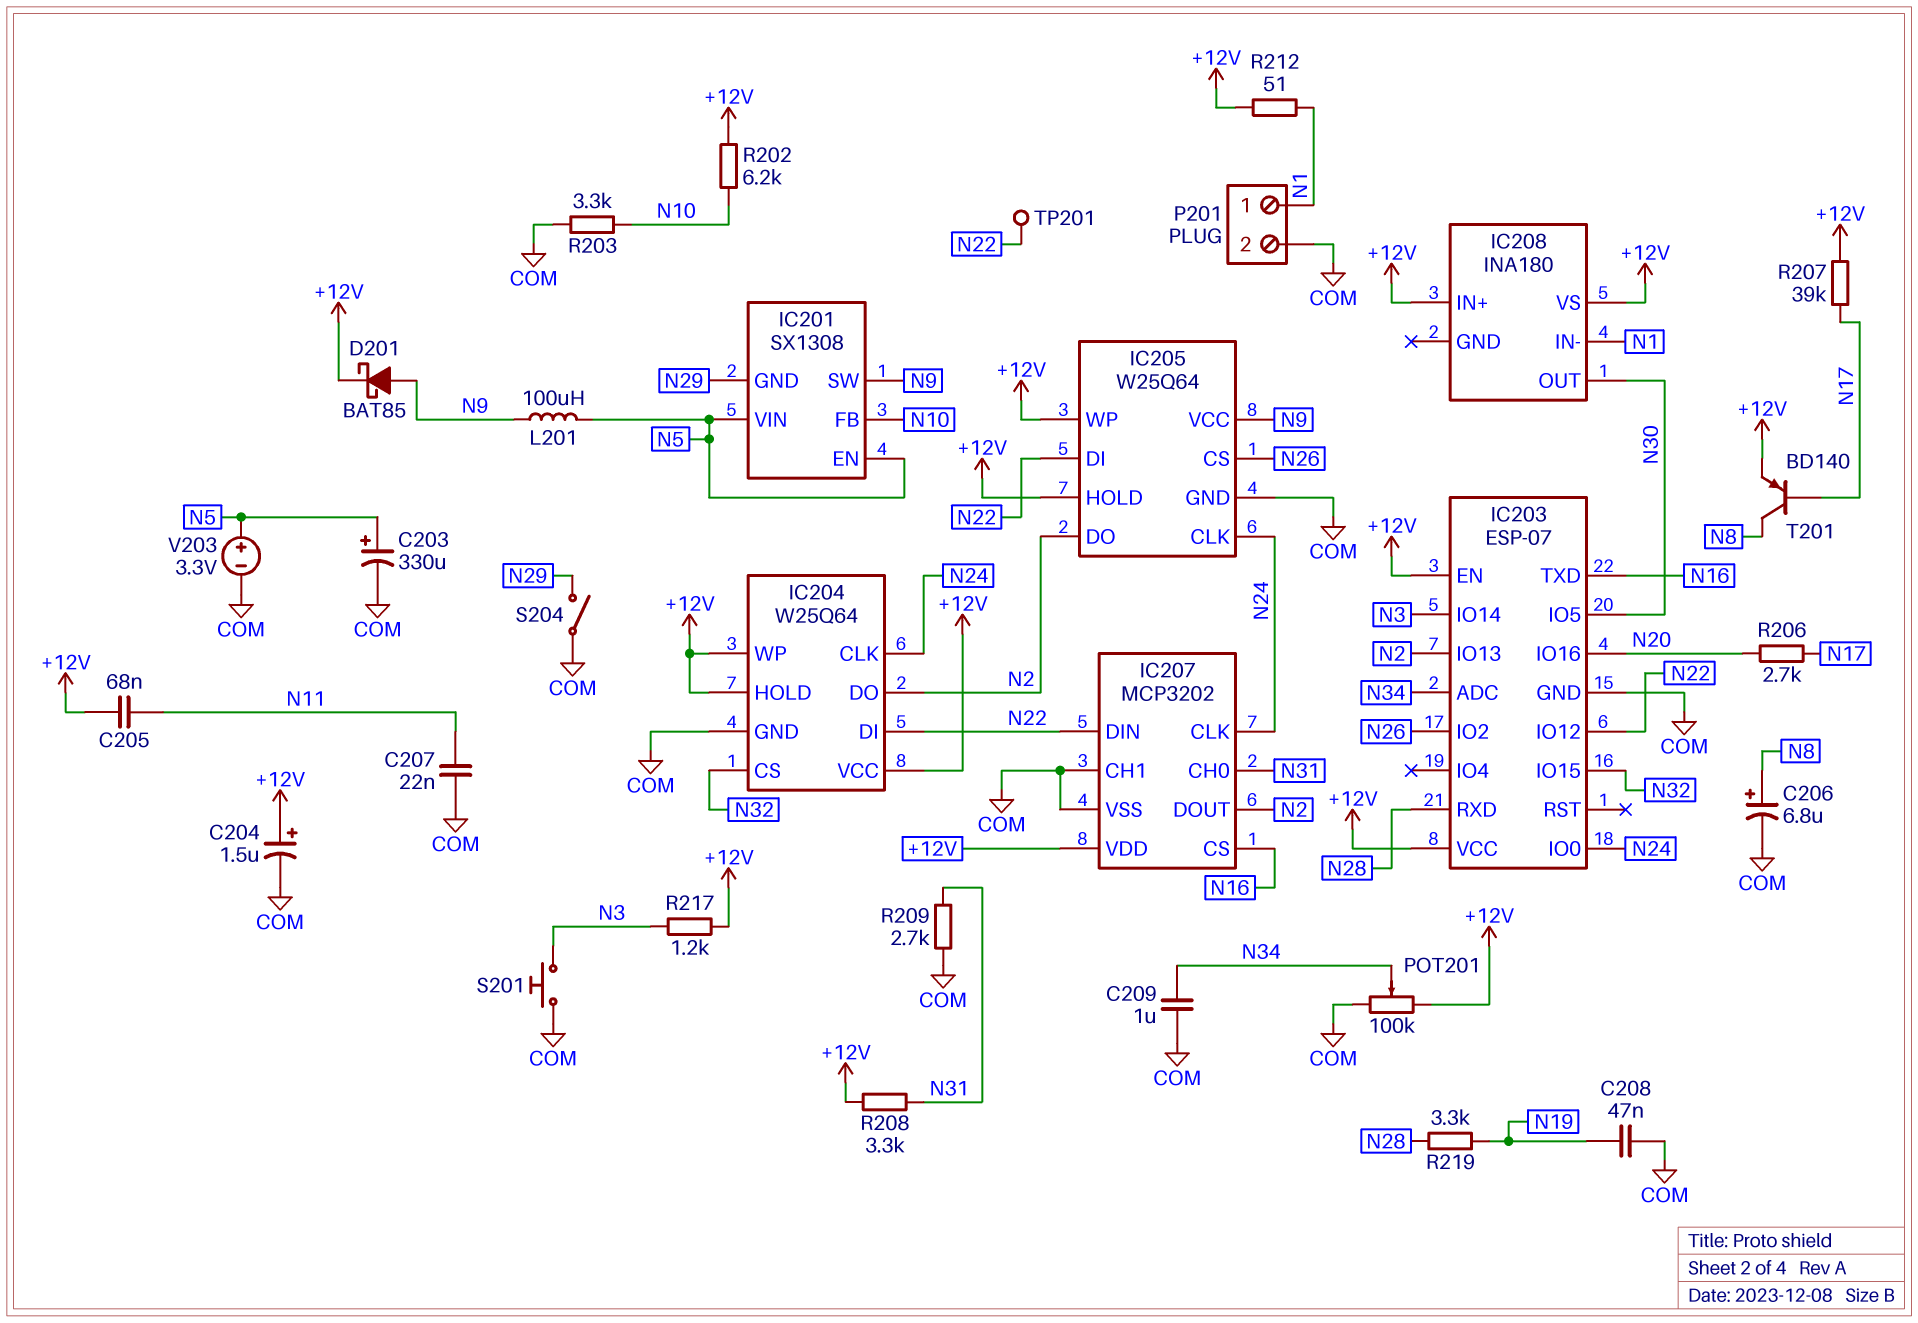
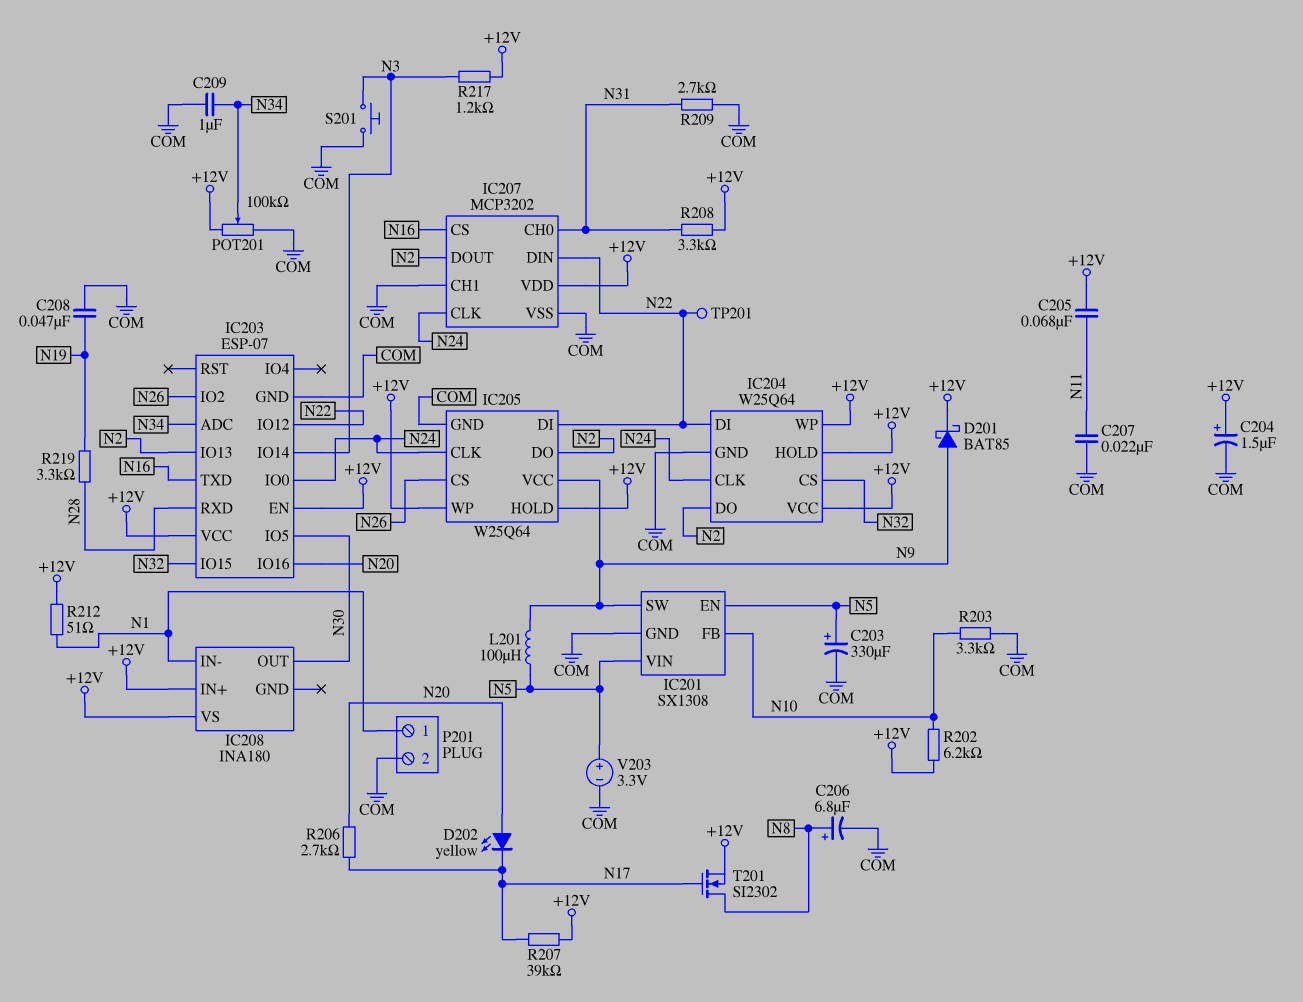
D202: none -> LED yellow (A N20, K N17)
IC201 pin GND: N29 -> COM
S204: switch (COM, N29) -> none
T201: PNP BD140 (B N17, C N8, E +12V) -> NMOS SI2302 (G N17, D N8, S +12V)

